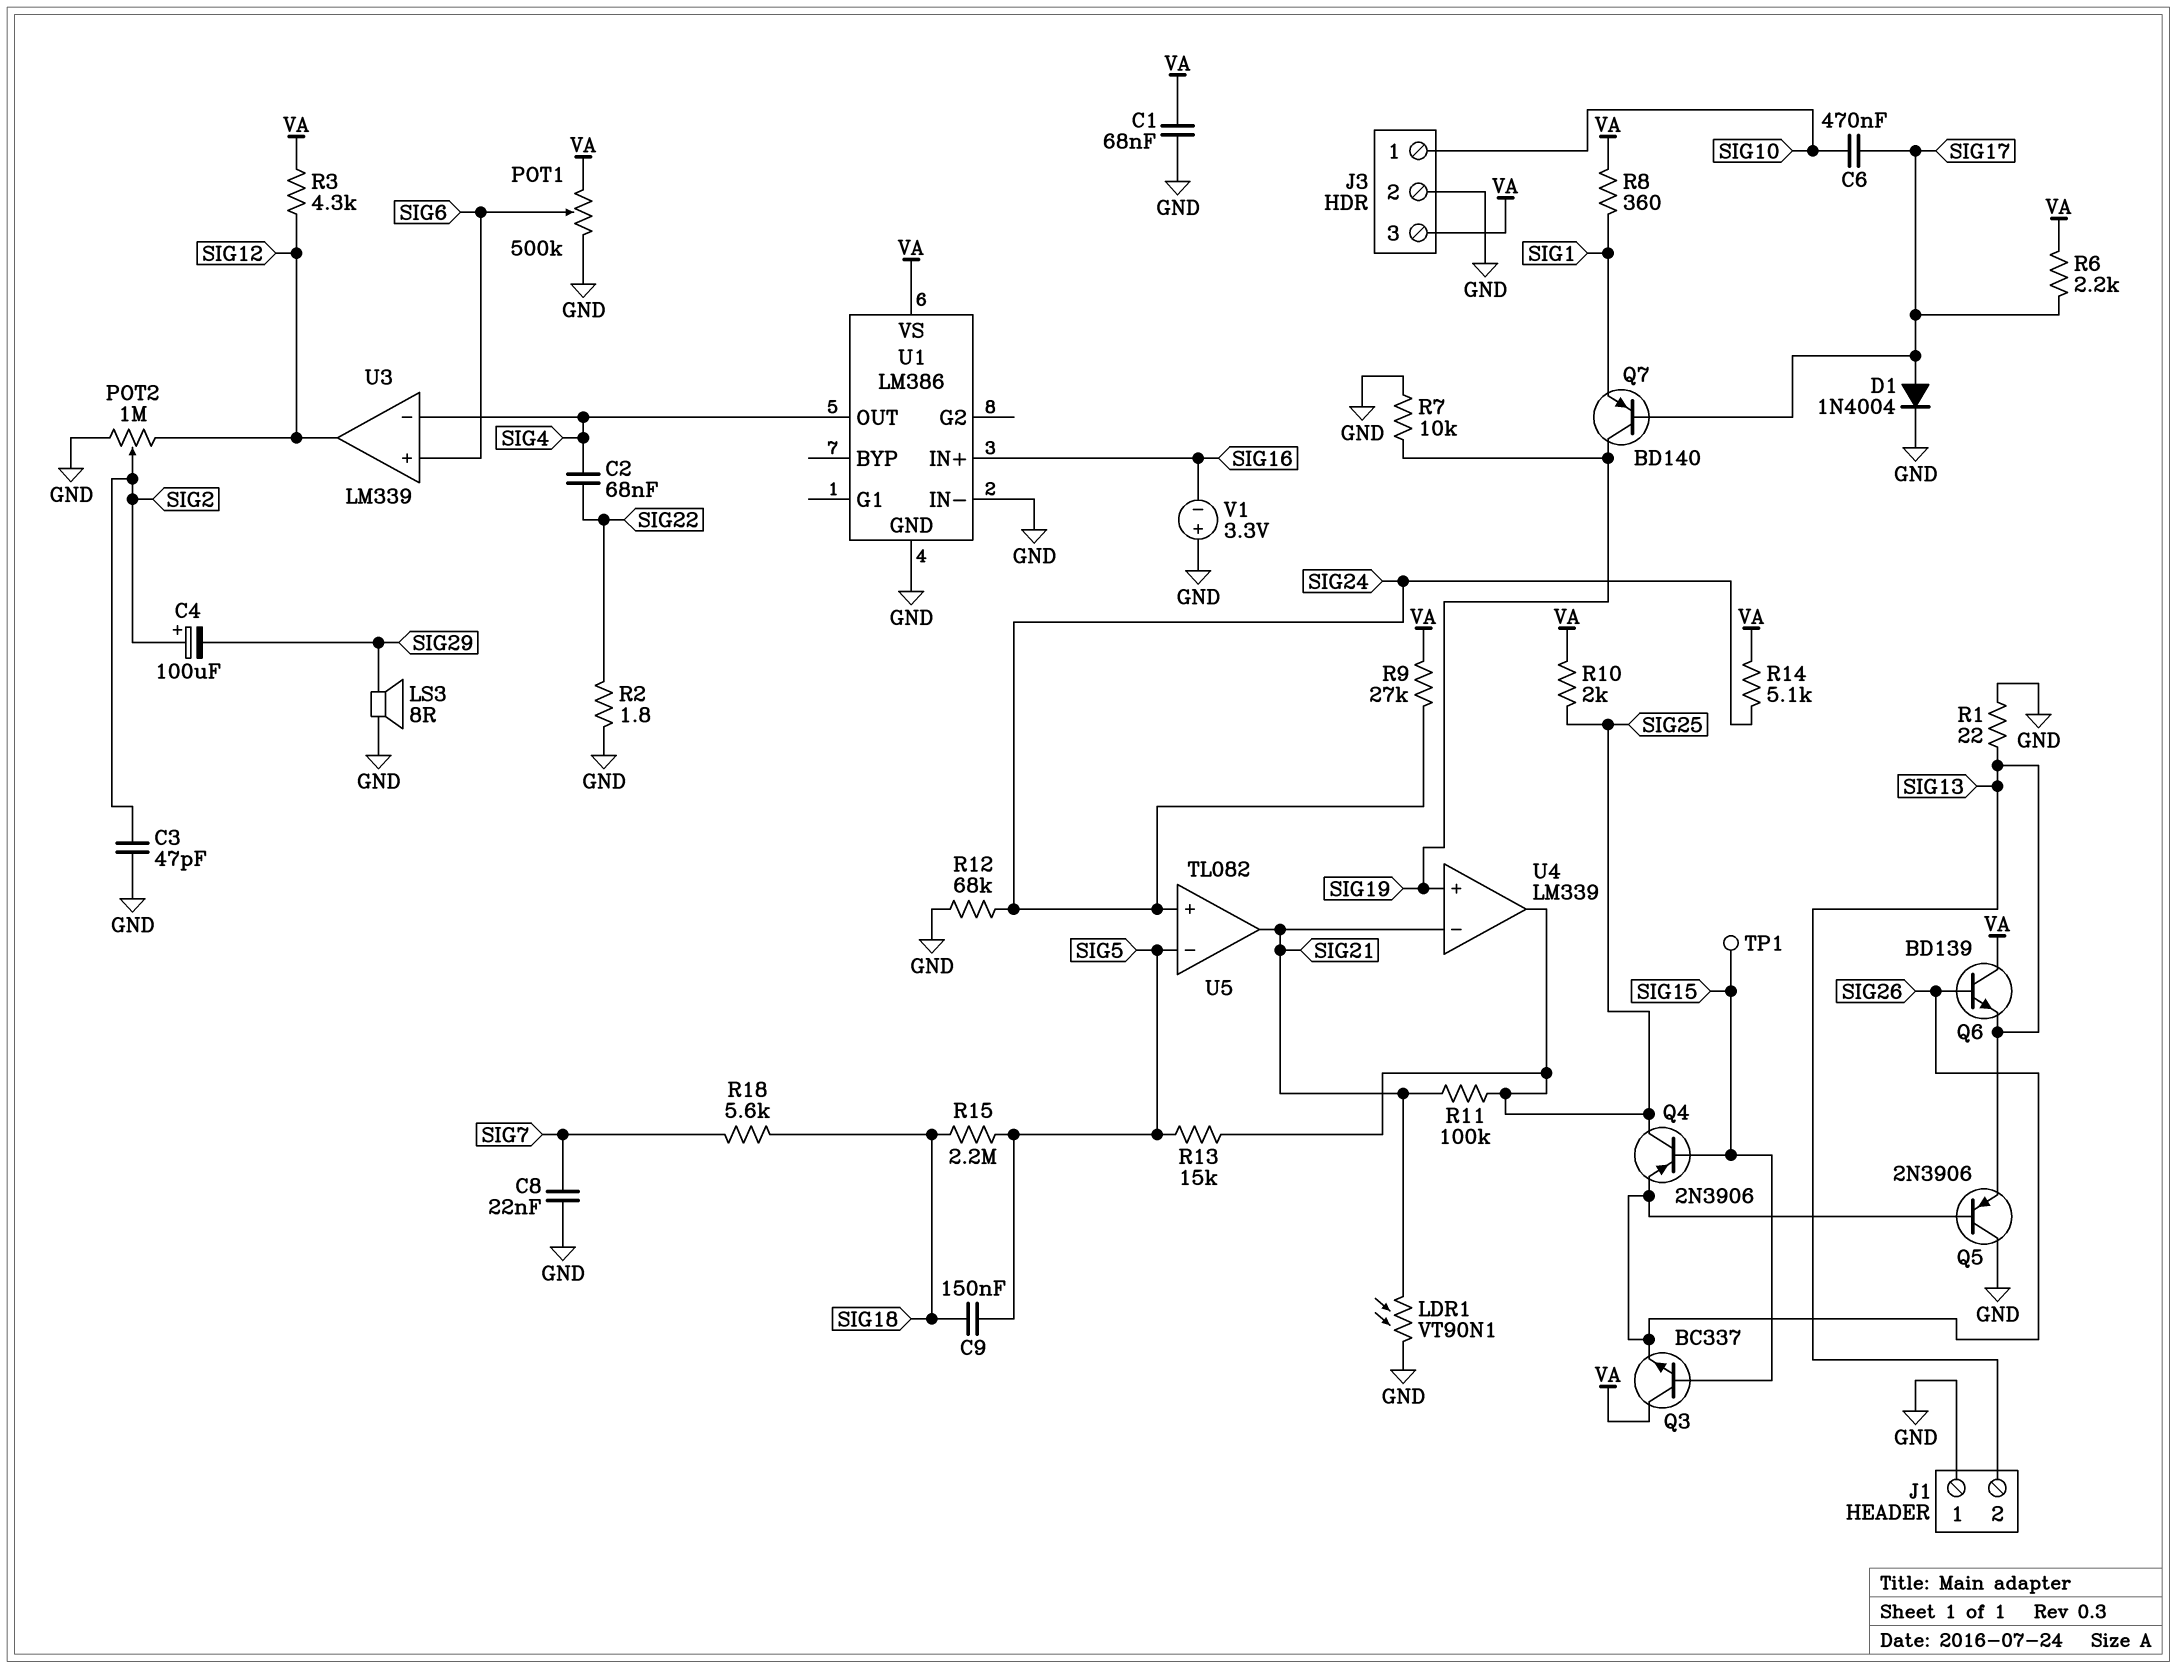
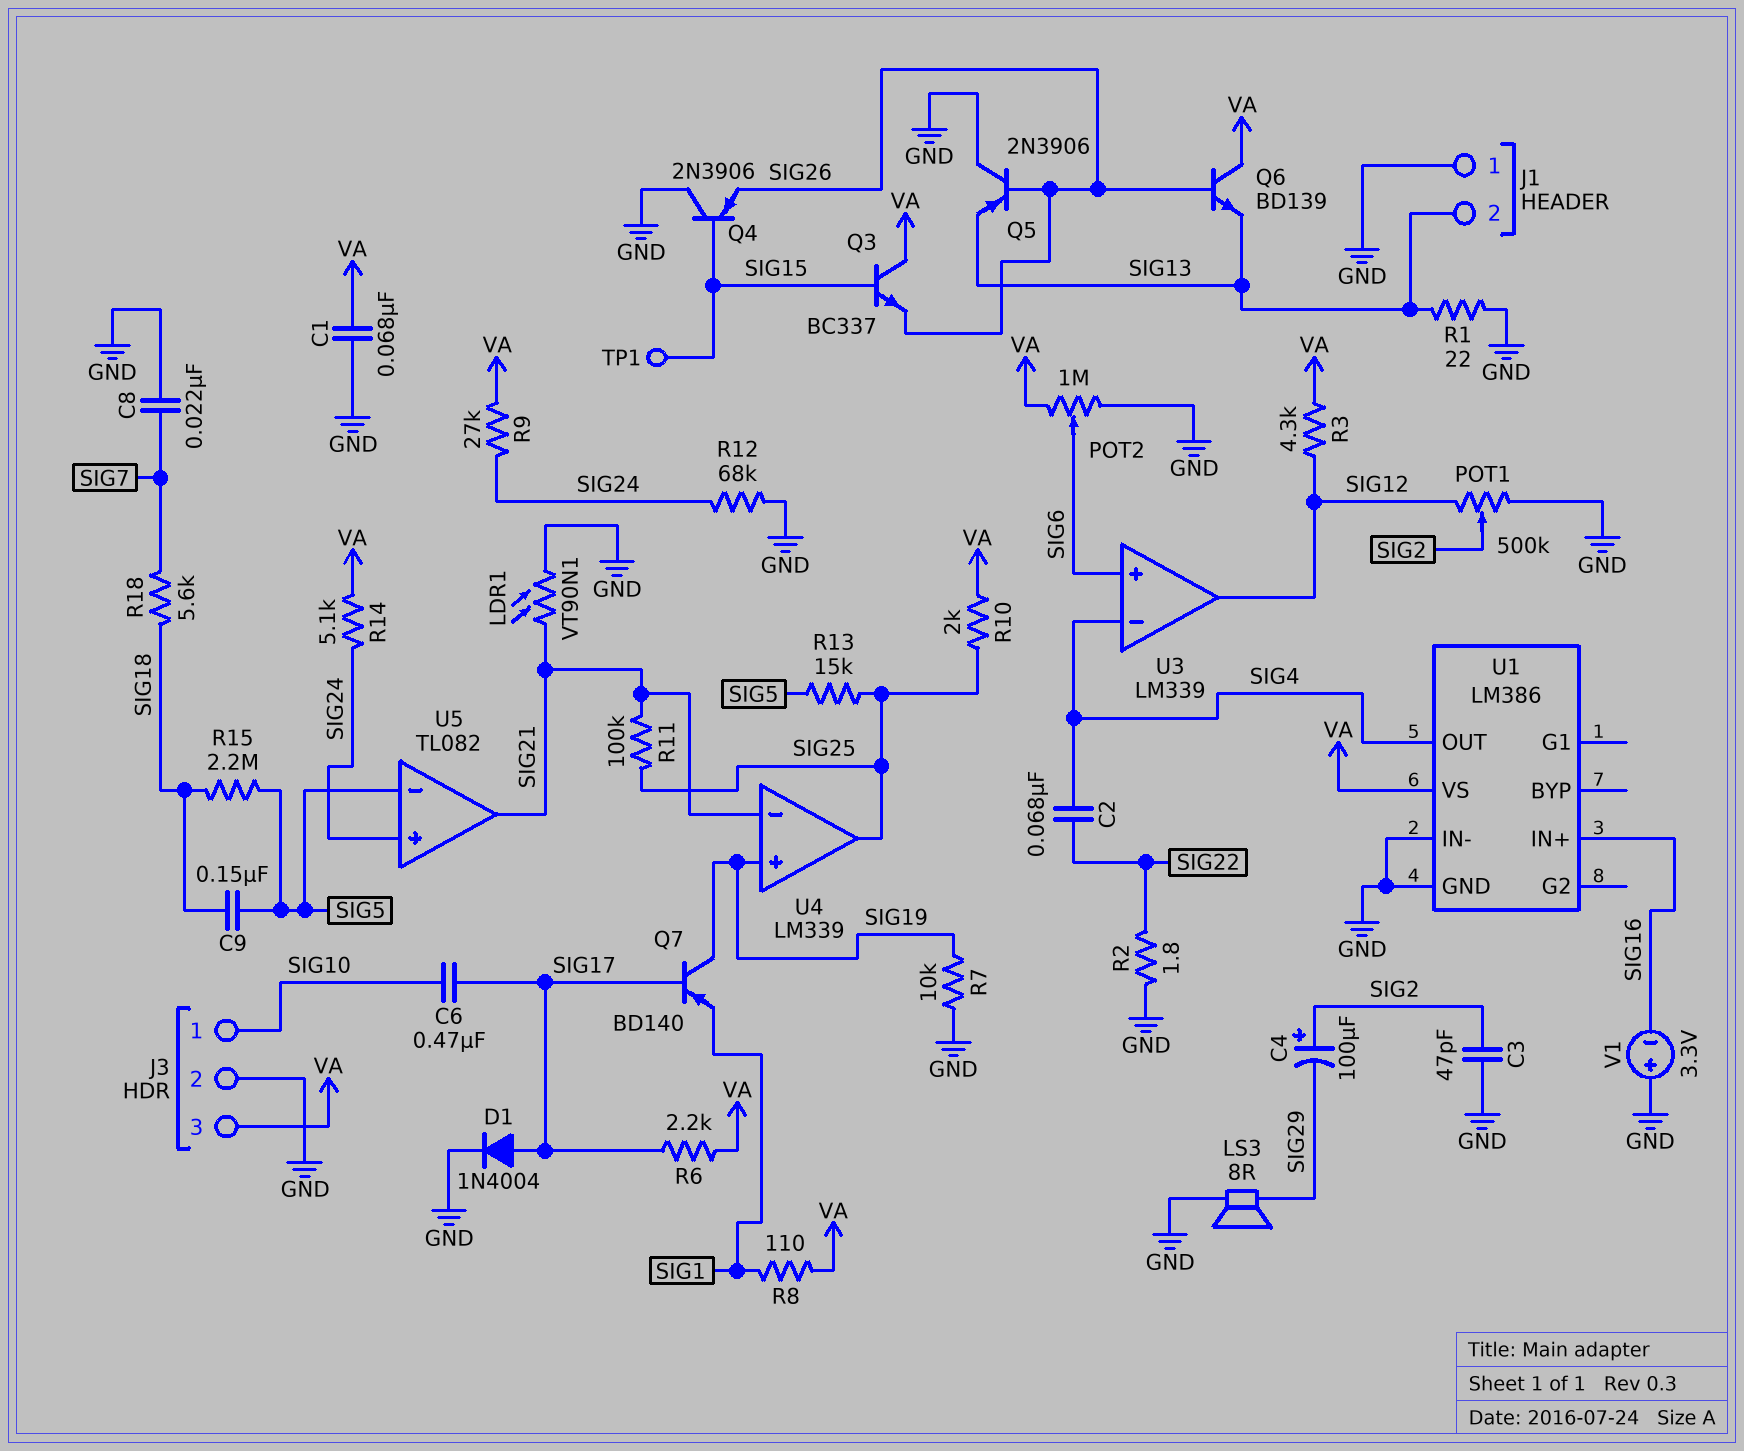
POT1: 500k (GND, VA, wiper SIG6) -> 500k (GND, SIG12, wiper SIG2)
POT2: 1M (GND, SIG12, wiper SIG2) -> 1M (GND, VA, wiper SIG6)
Q4: PNP 2N3906 (B SIG15, C SIG25, E SIG26) -> PNP 2N3906 (B SIG15, C GND, E SIG26)
R8: 360 (SIG1, VA) -> 110 (SIG1, VA)

